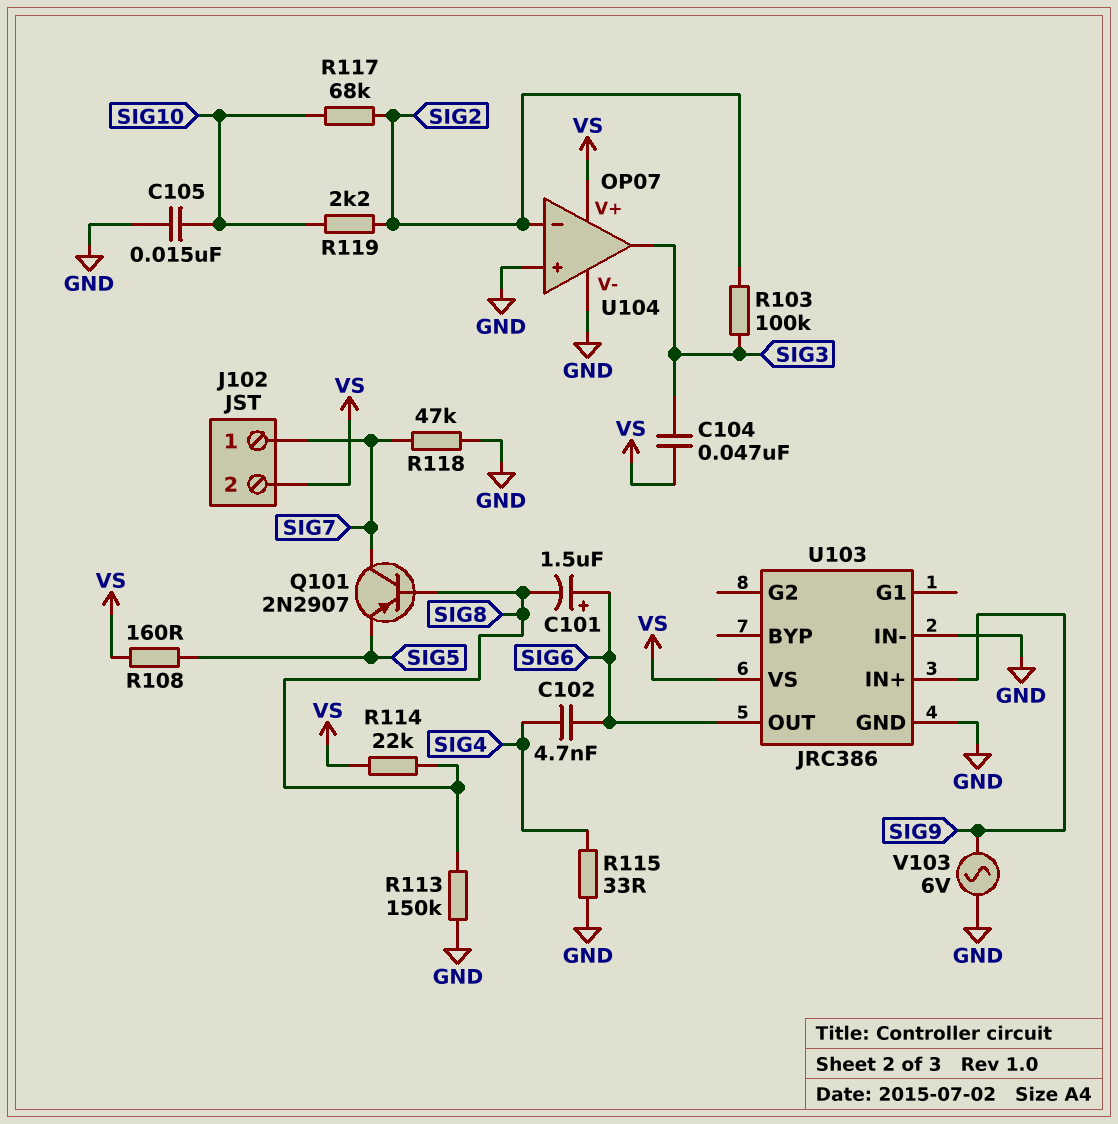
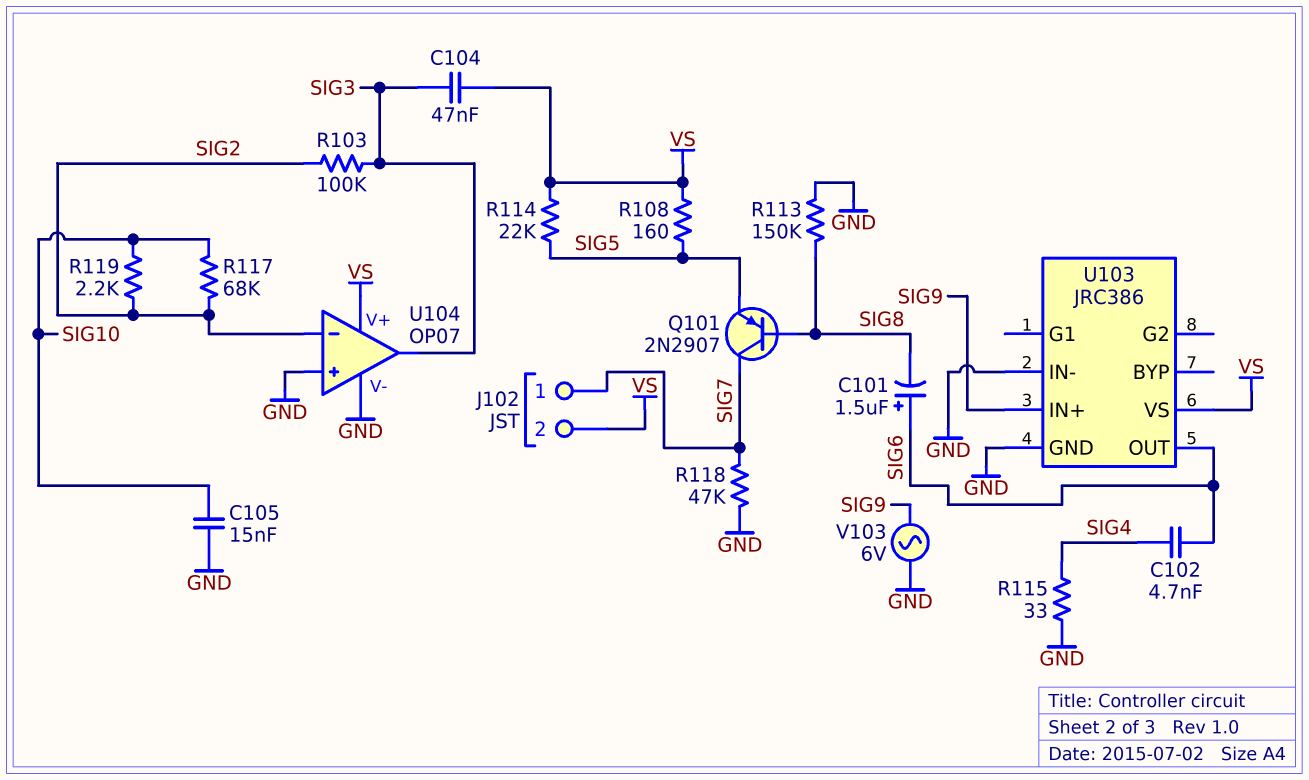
R114: 22k (SIG8, VS) -> 22k (SIG5, VS)

